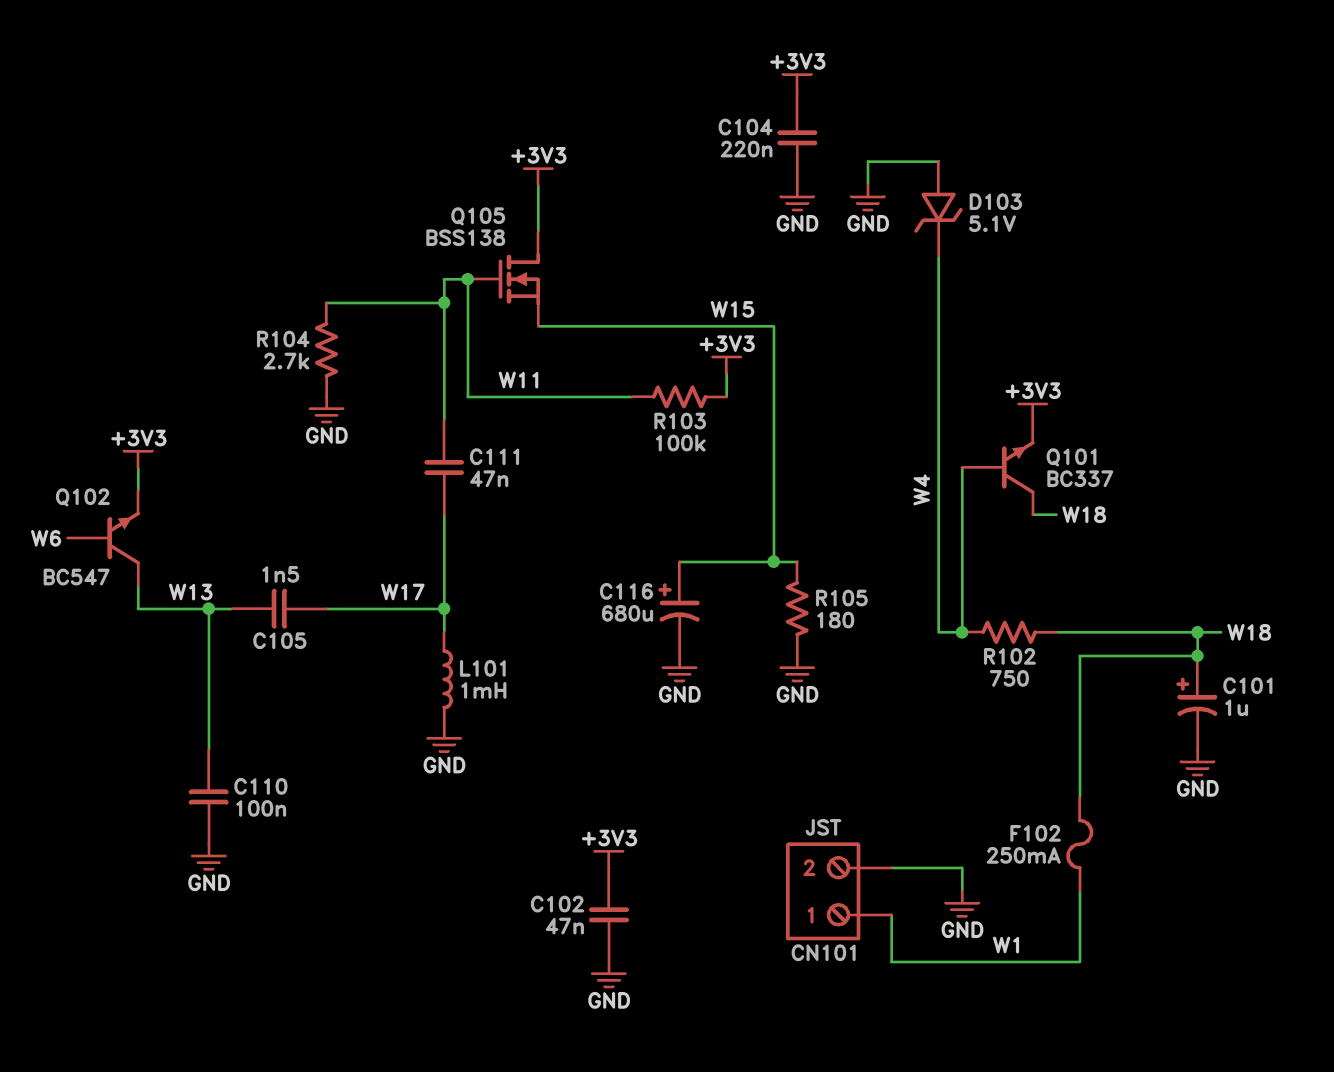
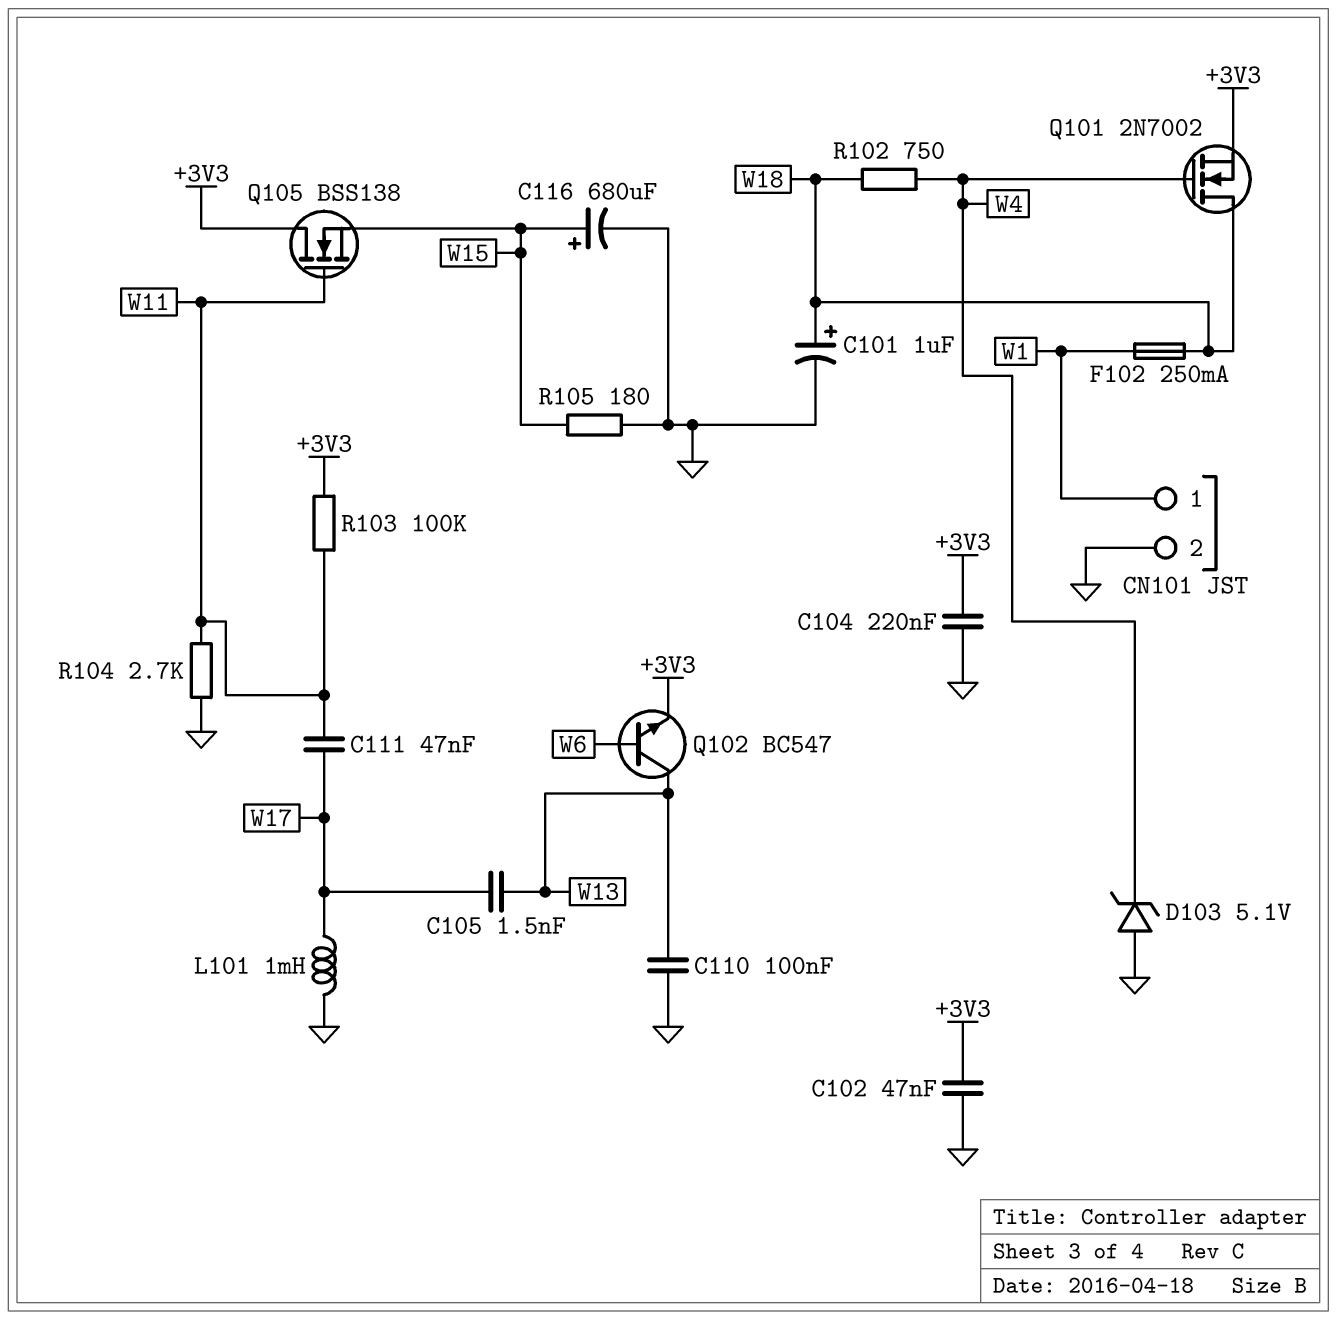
Q101: NPN BC337 (B W4, C W18, E +3V3) -> NMOS 2N7002 (G W4, D W18, S +3V3)

